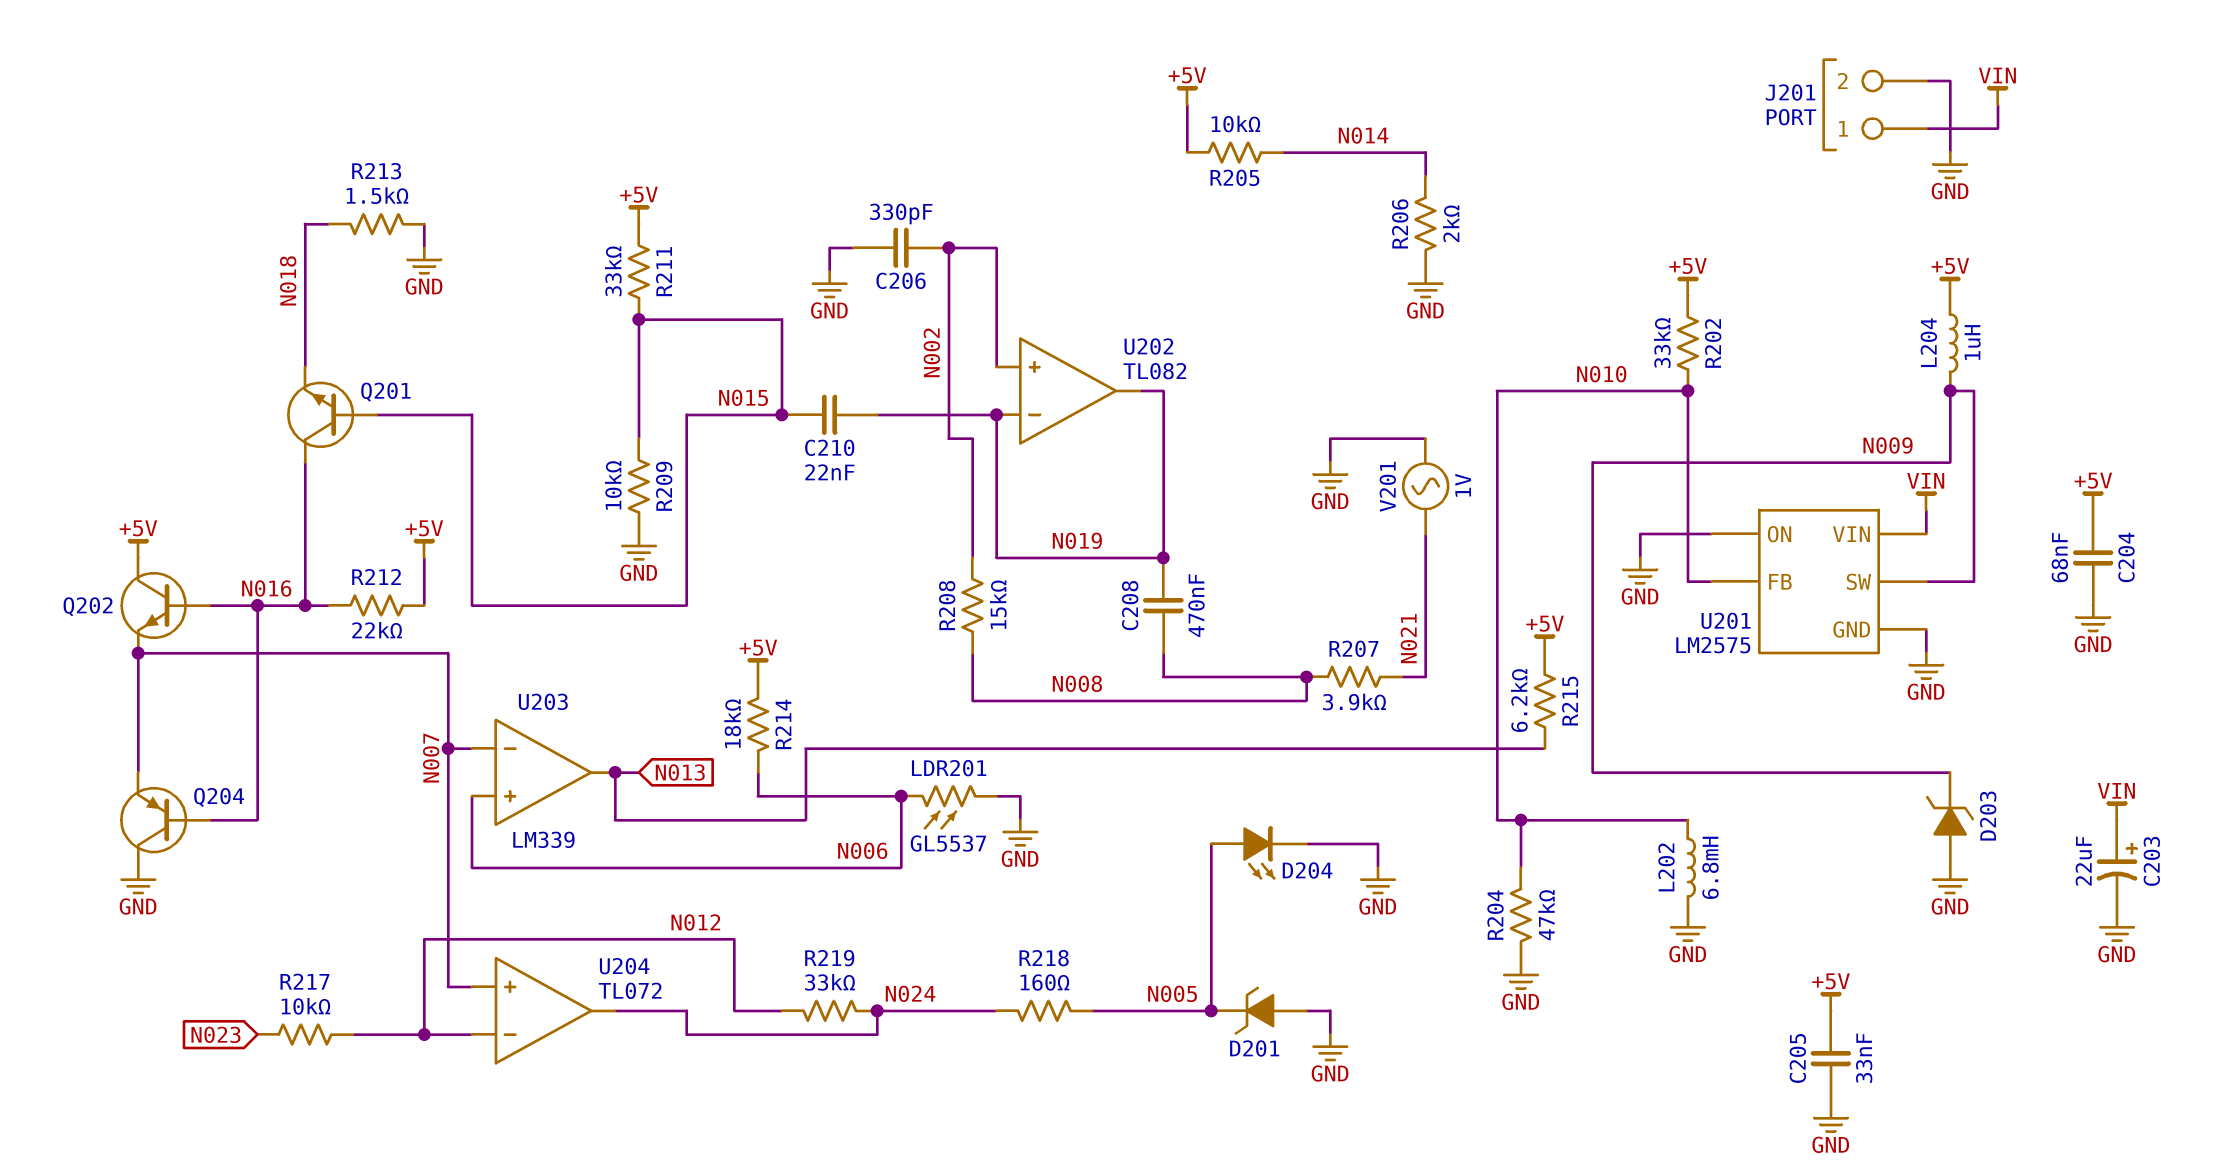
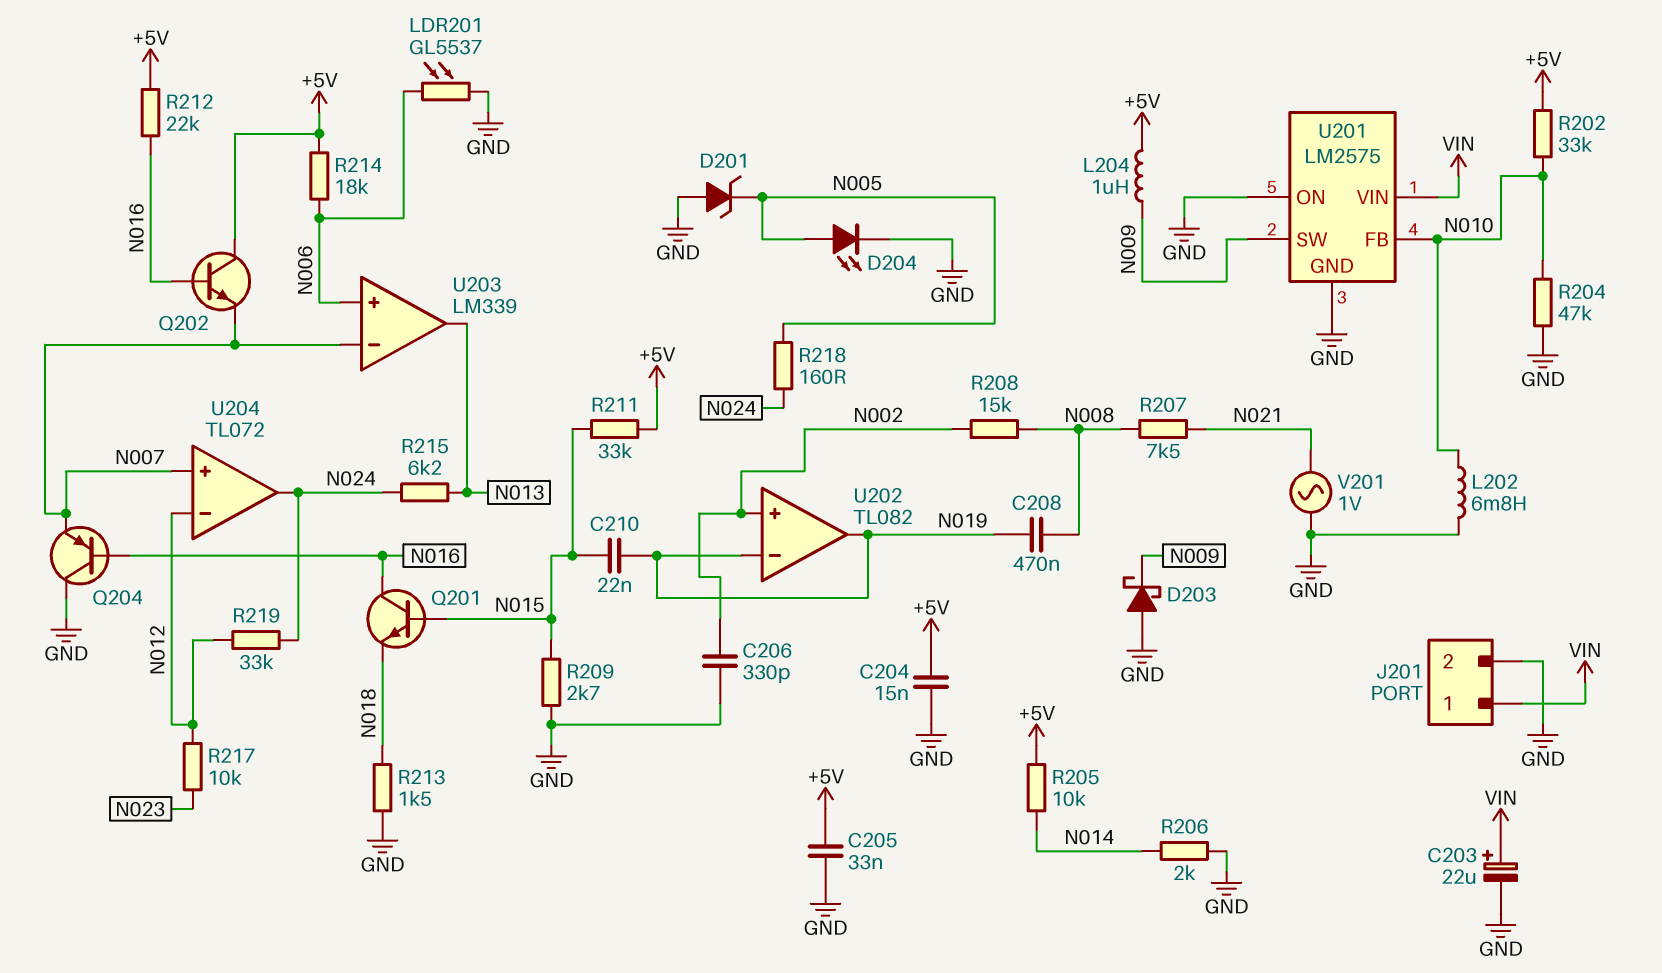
C204: 68nF (+5V, GND) -> 15nF (+5V, GND)
D203: zener (A GND, K N009) -> schottky (A GND, K N009)
R207: 3.9k (N008, N021) -> 7.5k (N008, N021)
R209: 10k (GND, N015) -> 2.7k (GND, N015)
R215: 6.2k (+5V, N013) -> 6.2k (N013, N024)

